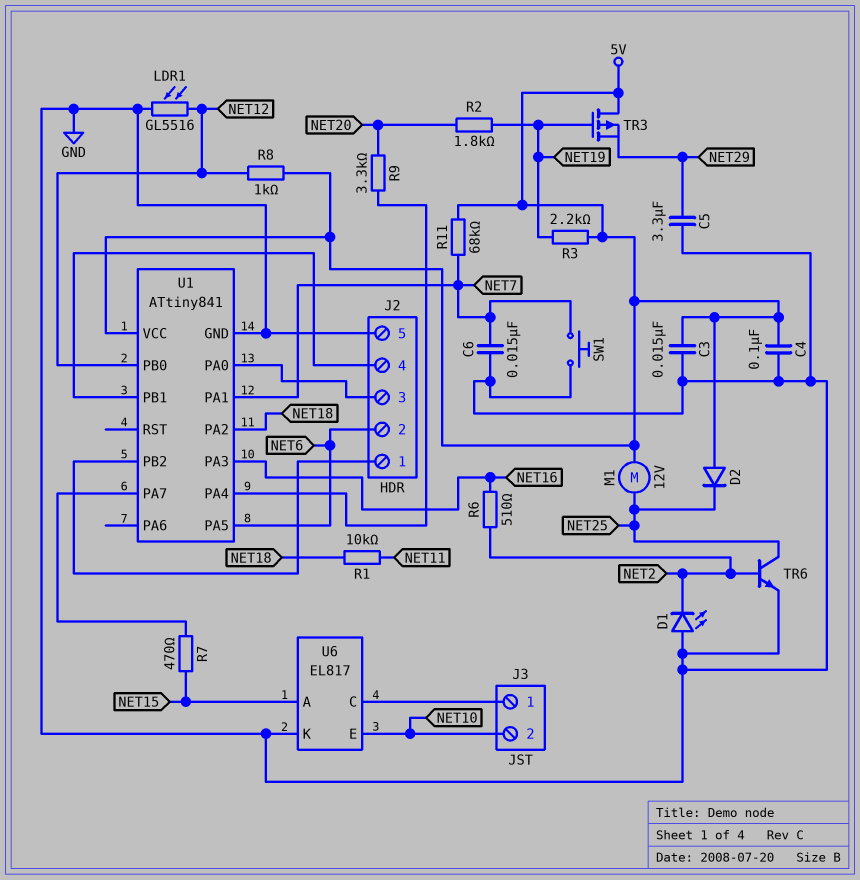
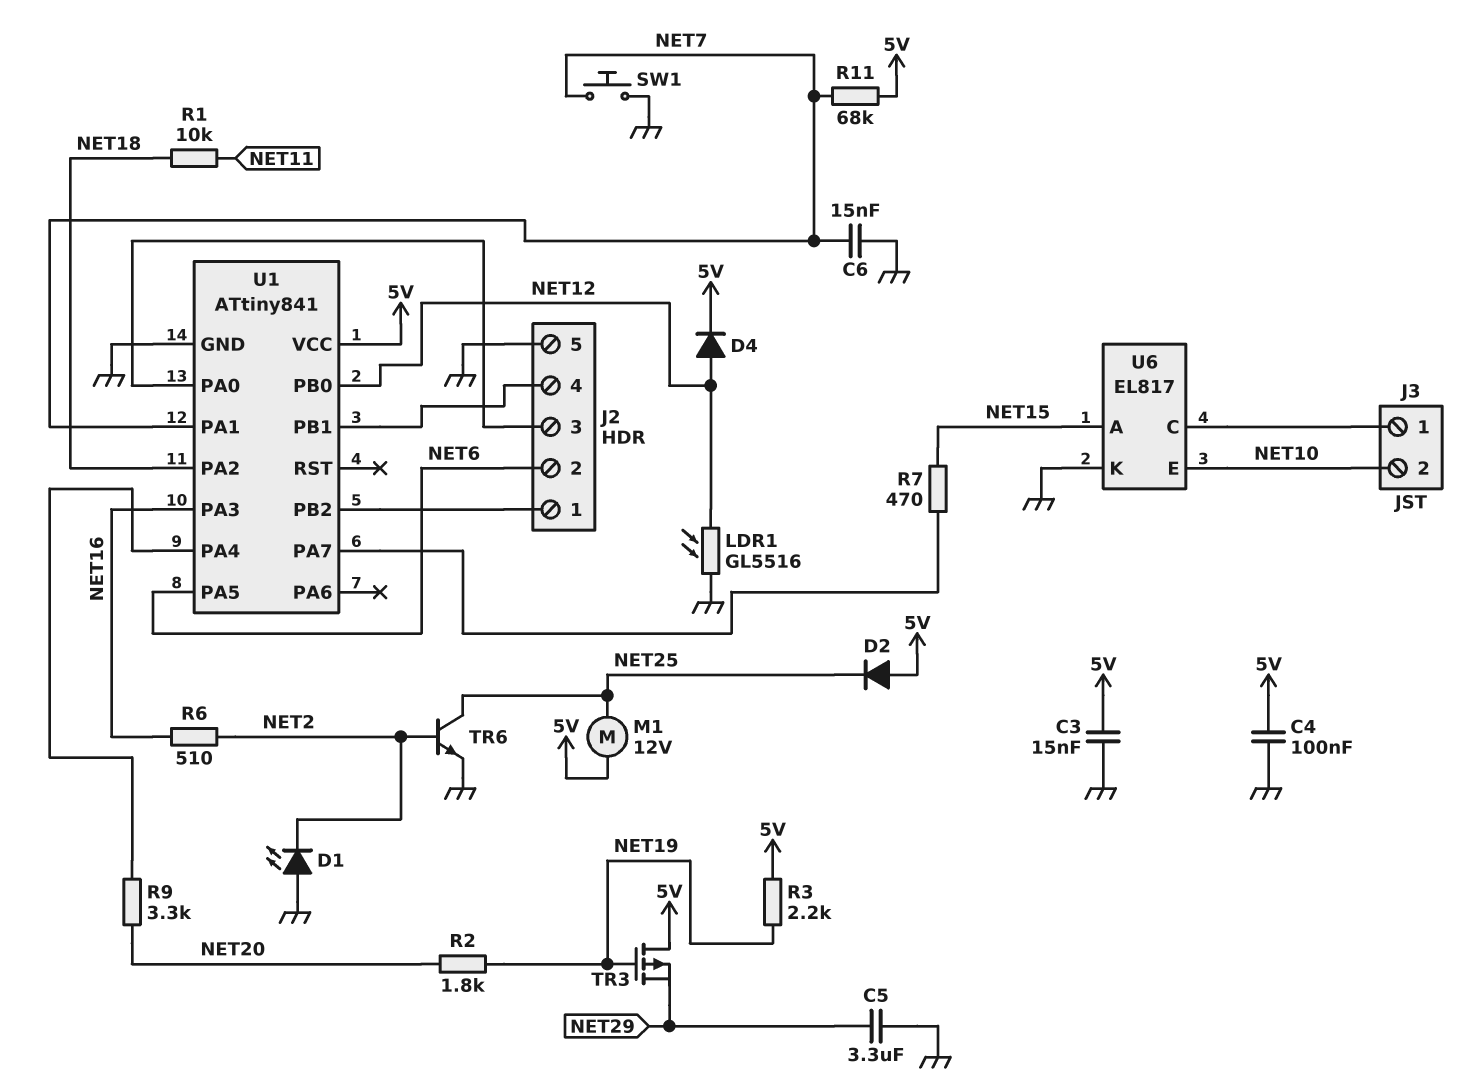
D4: none -> diode (A NET12, K 5V)
R8: 1k (5V, NET12) -> none

